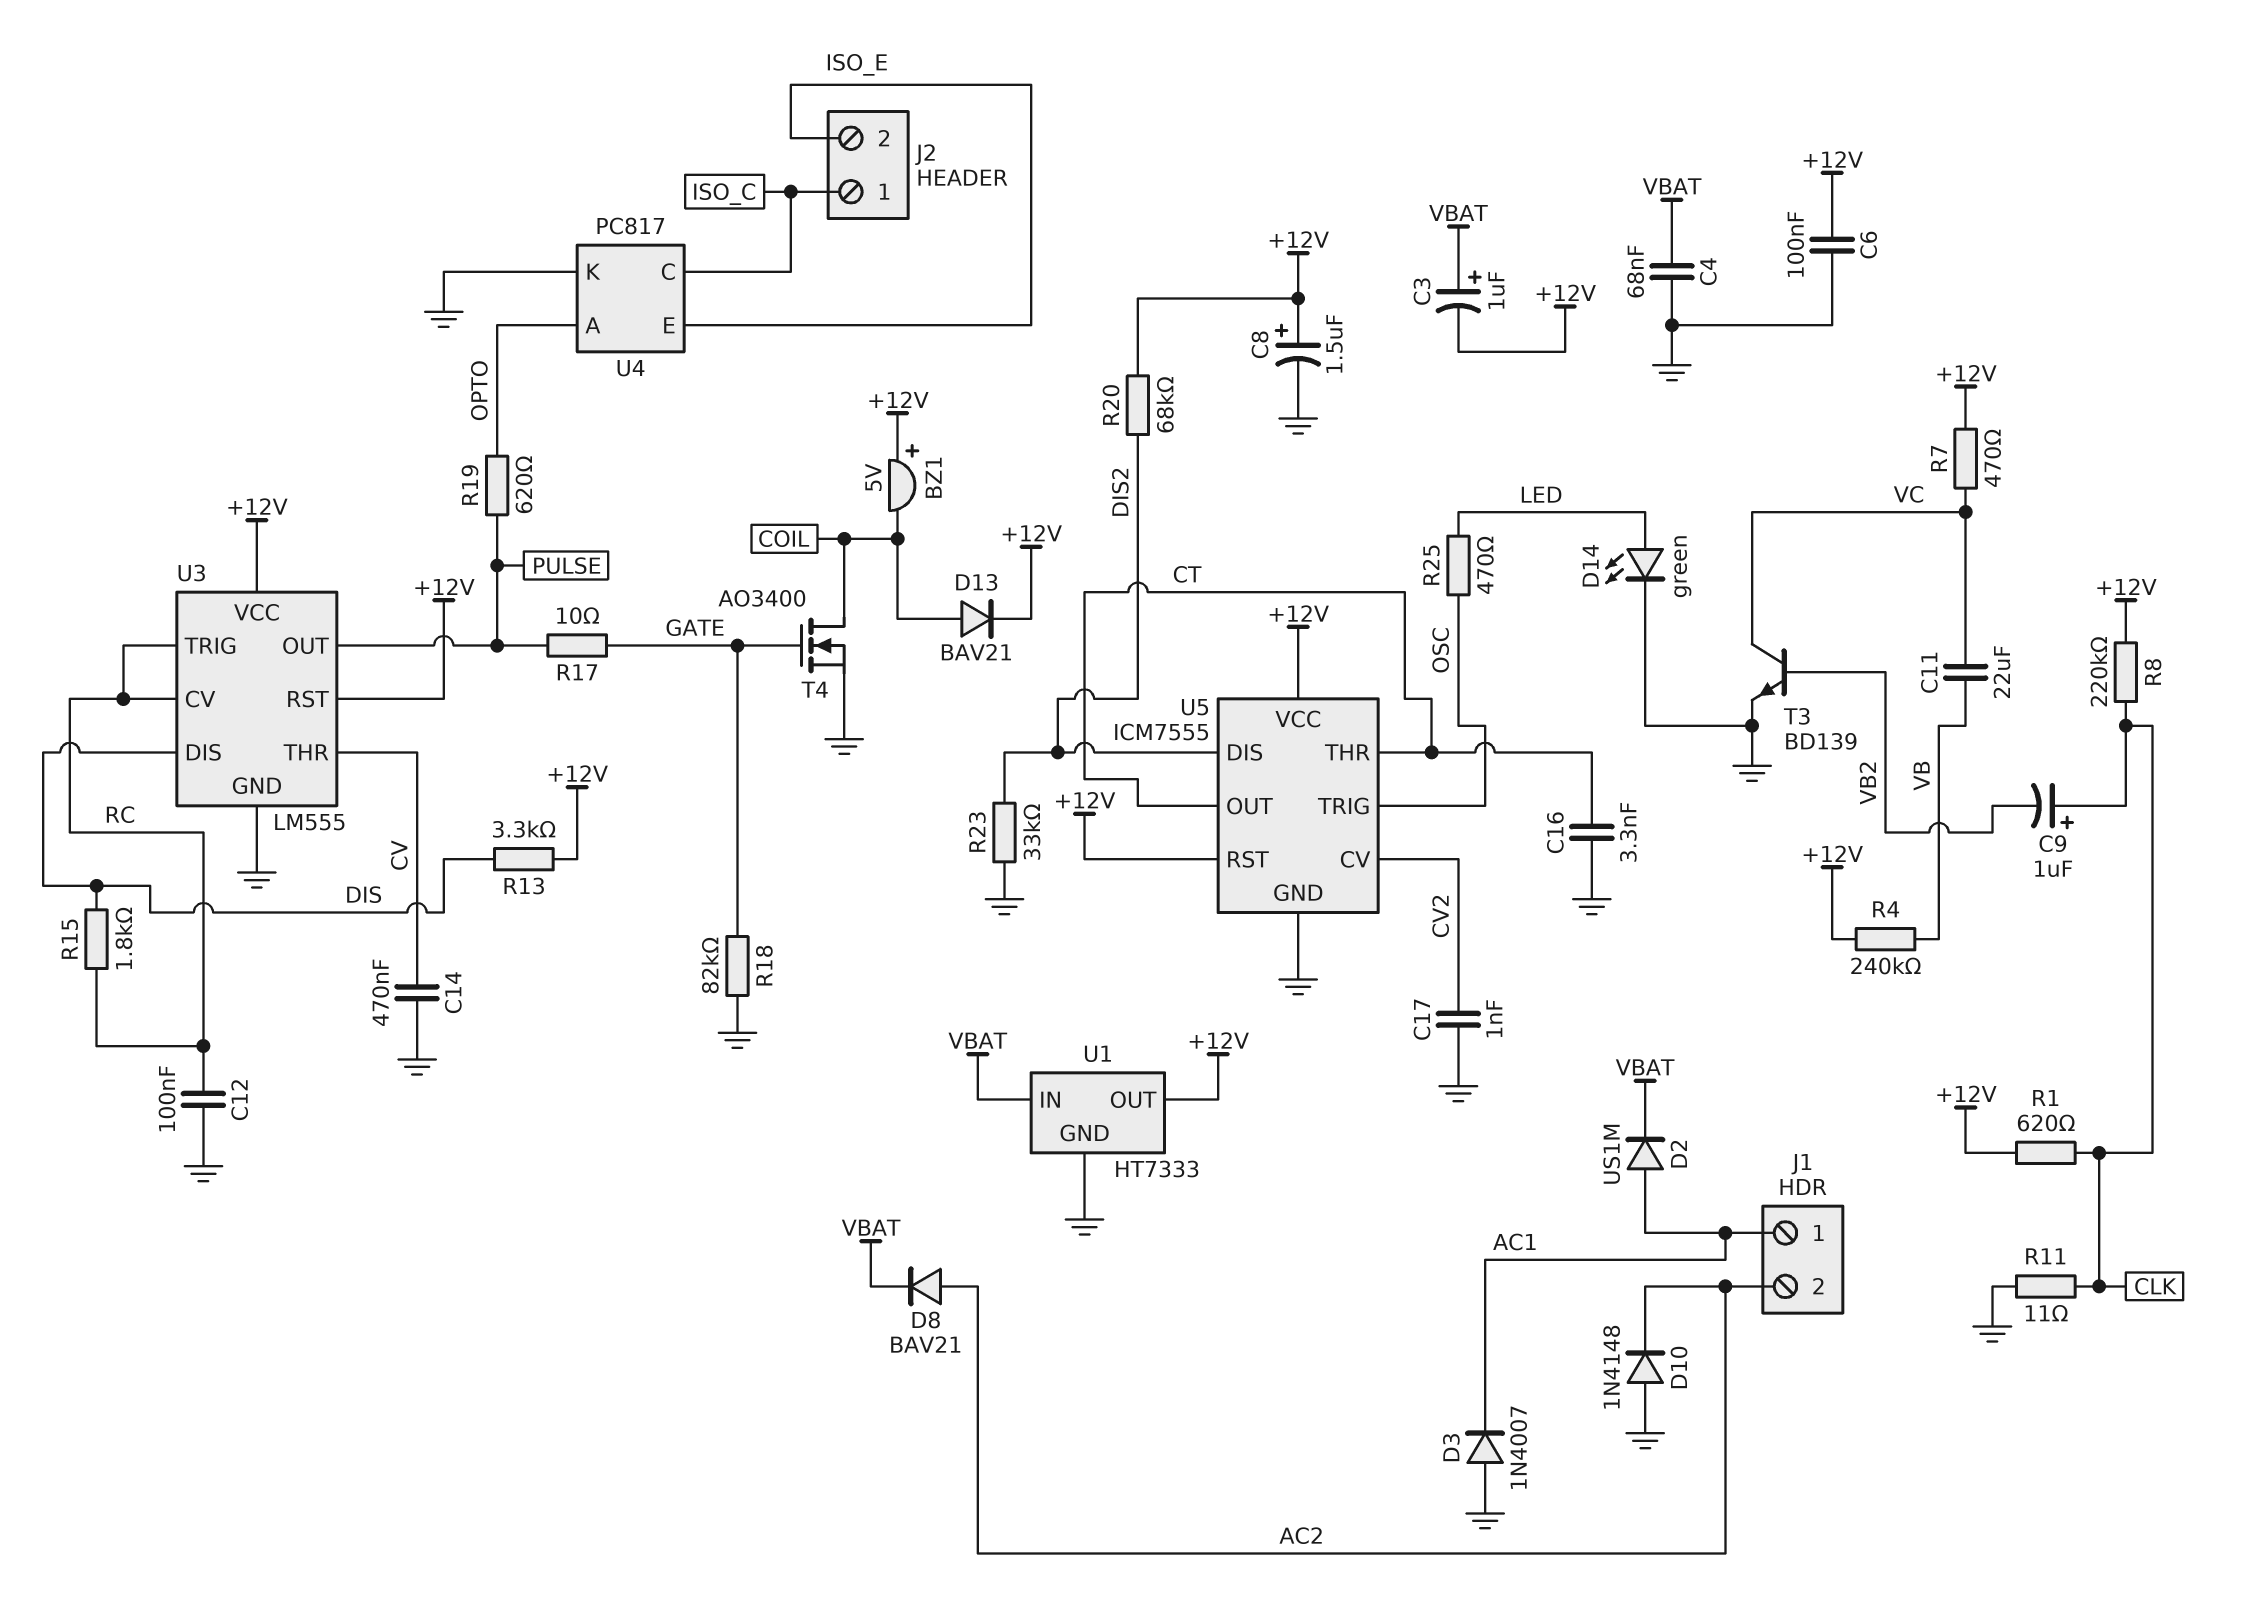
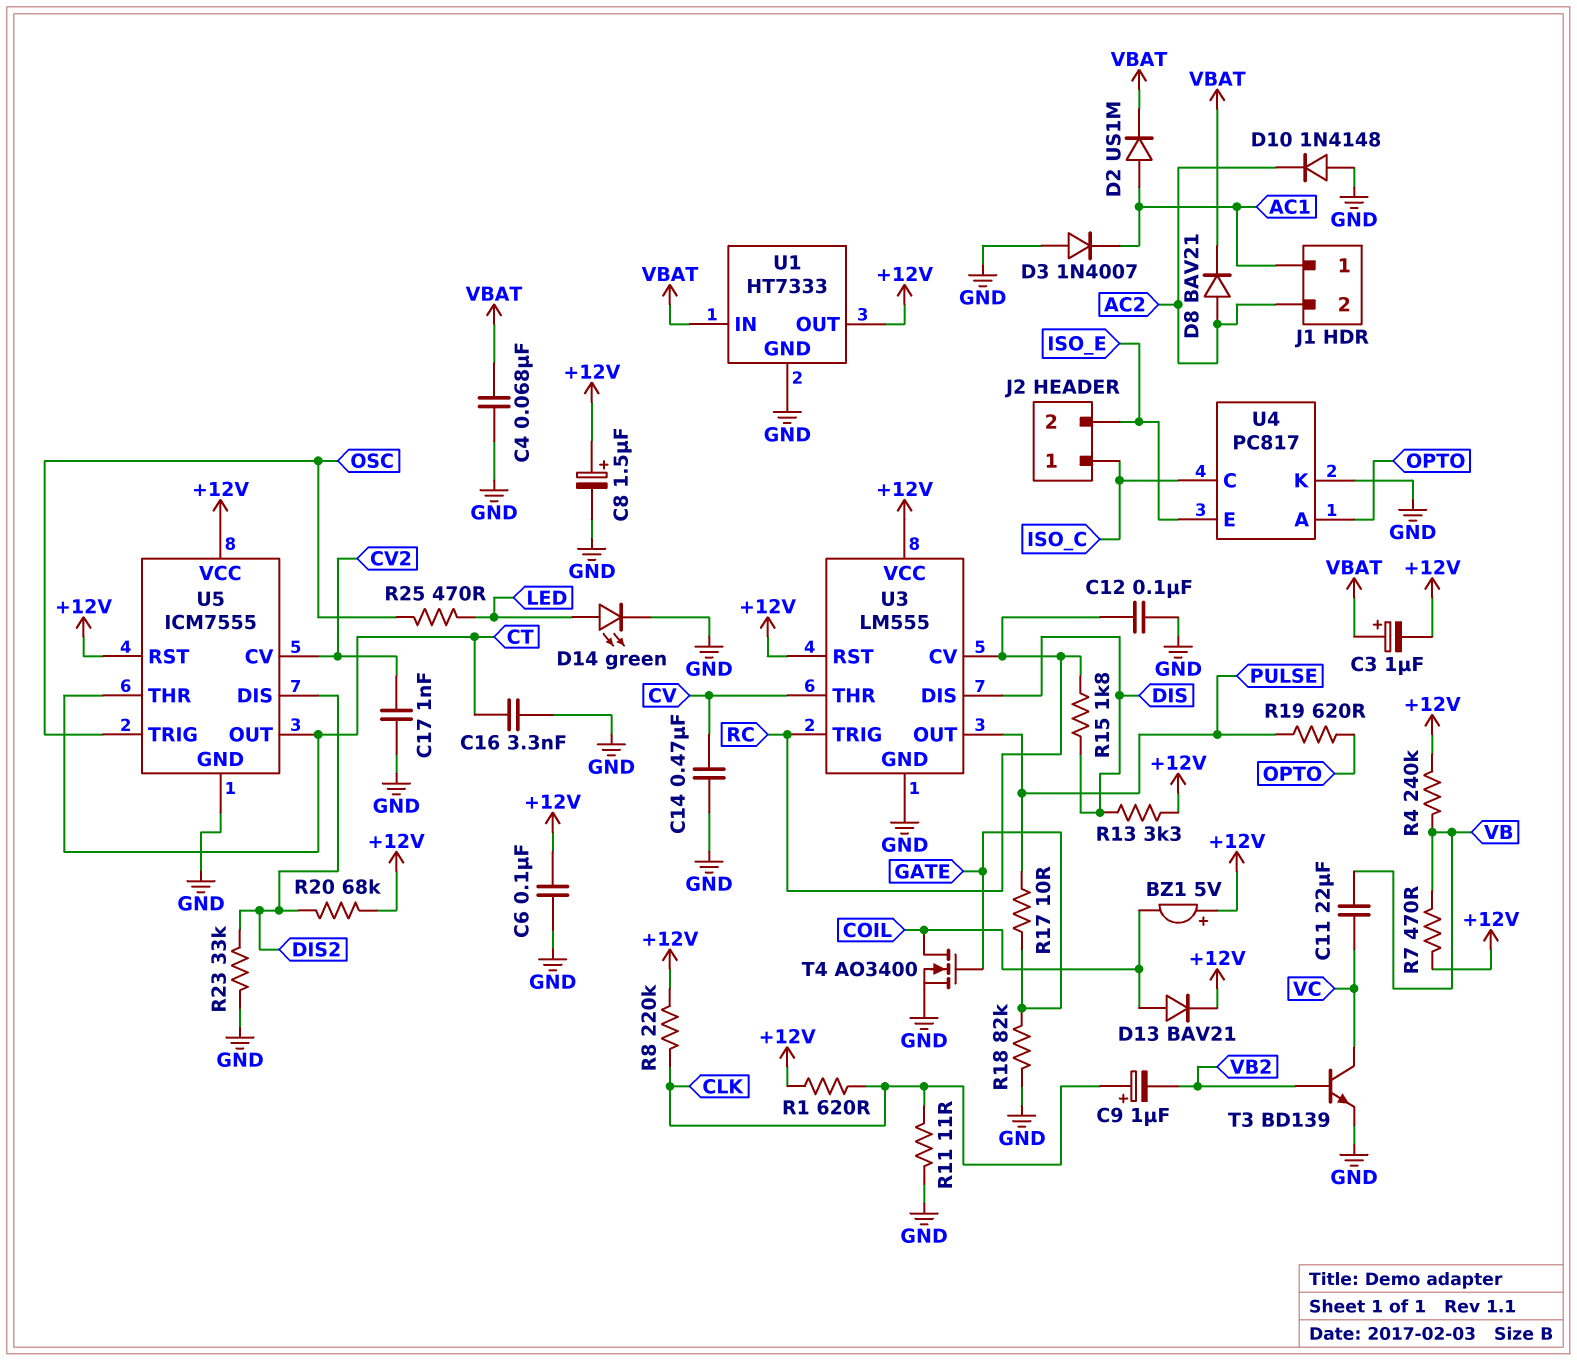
R7: 470 (+12V, VC) -> 470 (+12V, VB)

